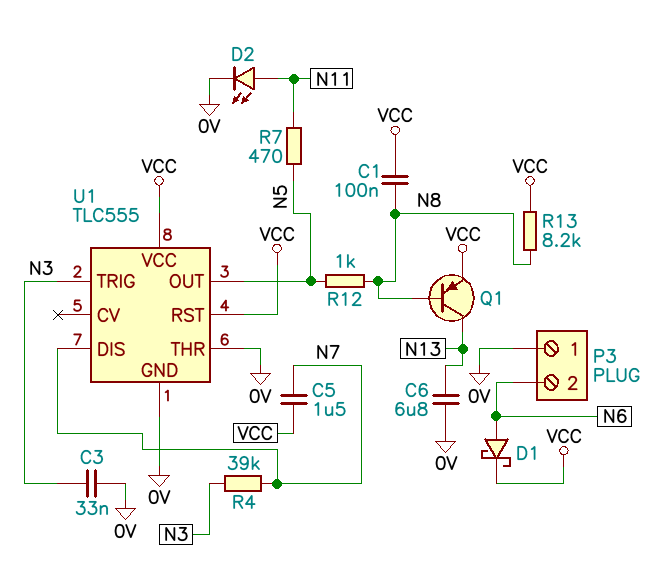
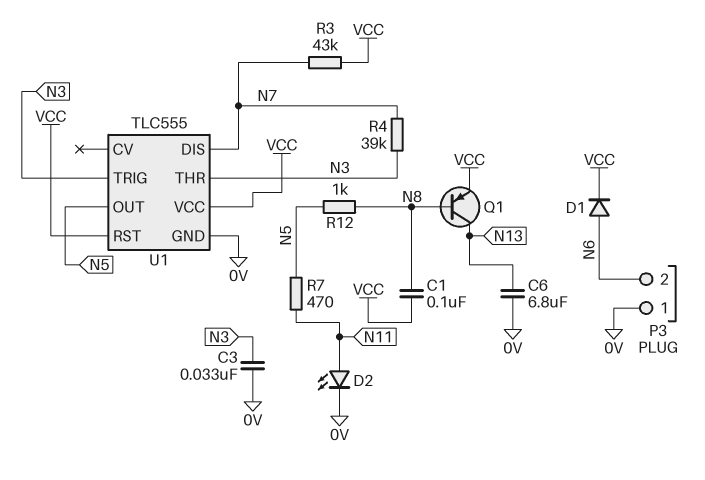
C5: 1.5uF (N7, VCC) -> none
D1: schottky (A N6, K VCC) -> diode (A N6, K VCC)
R3: none -> 43k (N7, VCC)
R13: 8.2k (N8, VCC) -> none
U1 pin THR: 0V -> N3

